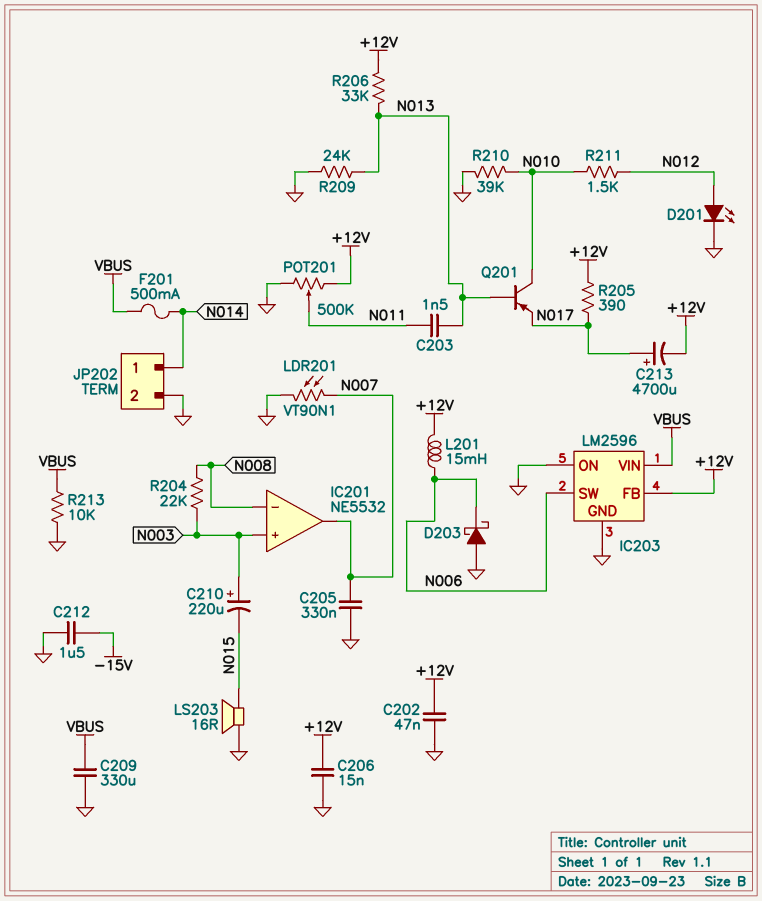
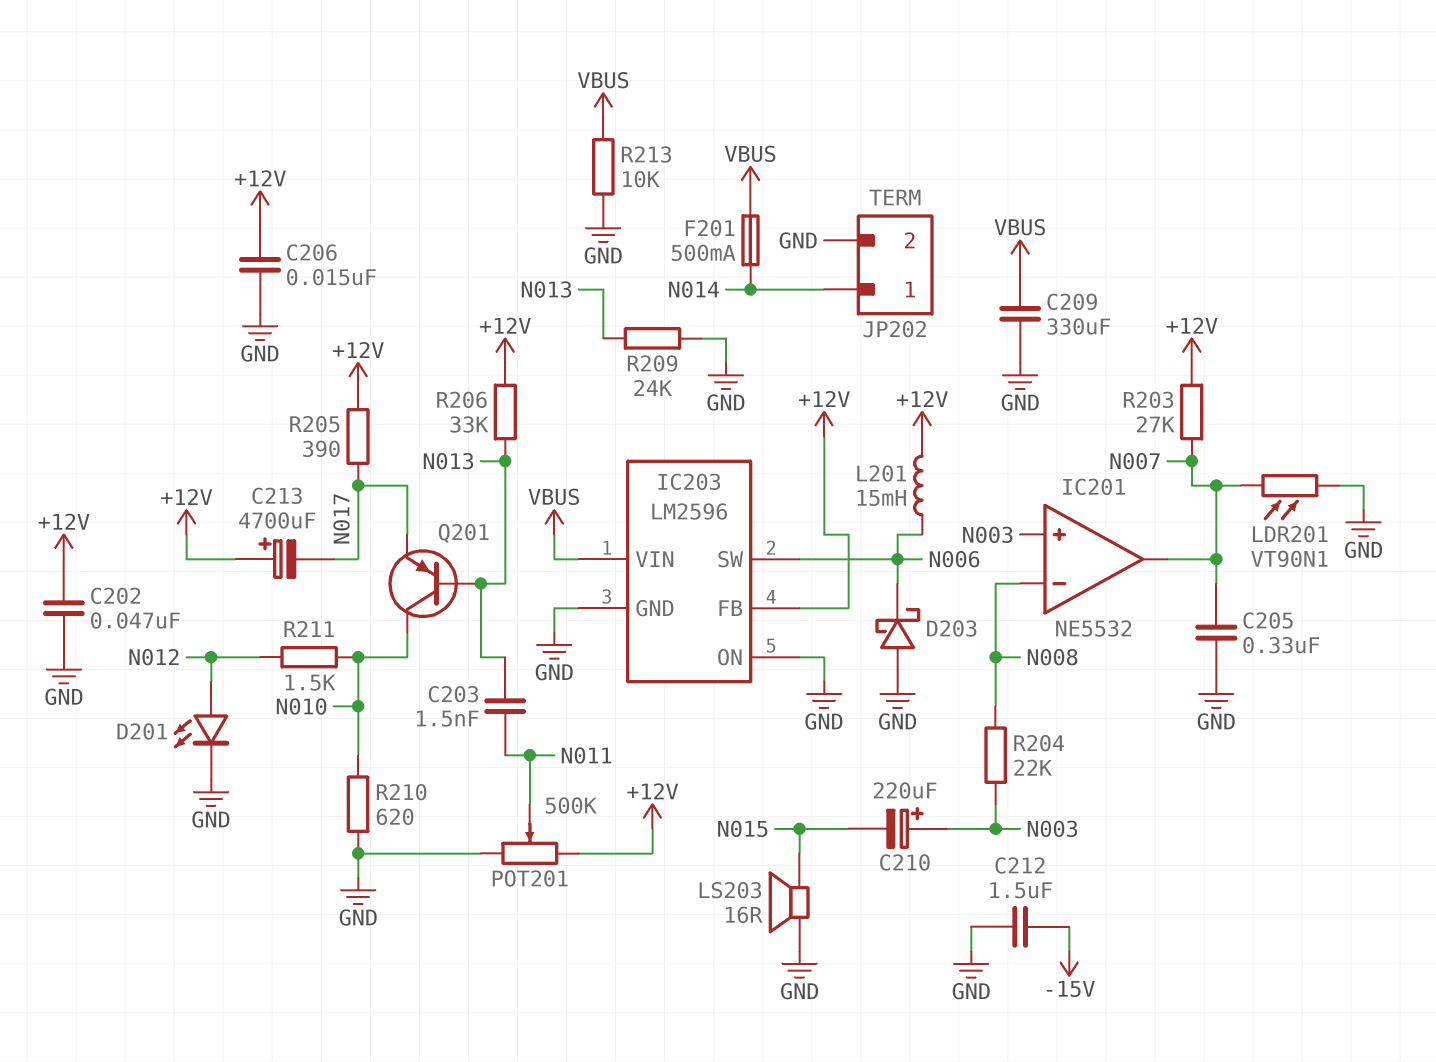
C213: 4700uF (plus N017, minus +12V) -> 4700uF (plus +12V, minus N017)
R203: none -> 27k (+12V, N007)
R210: 39k (GND, N010) -> 620 (GND, N010)

